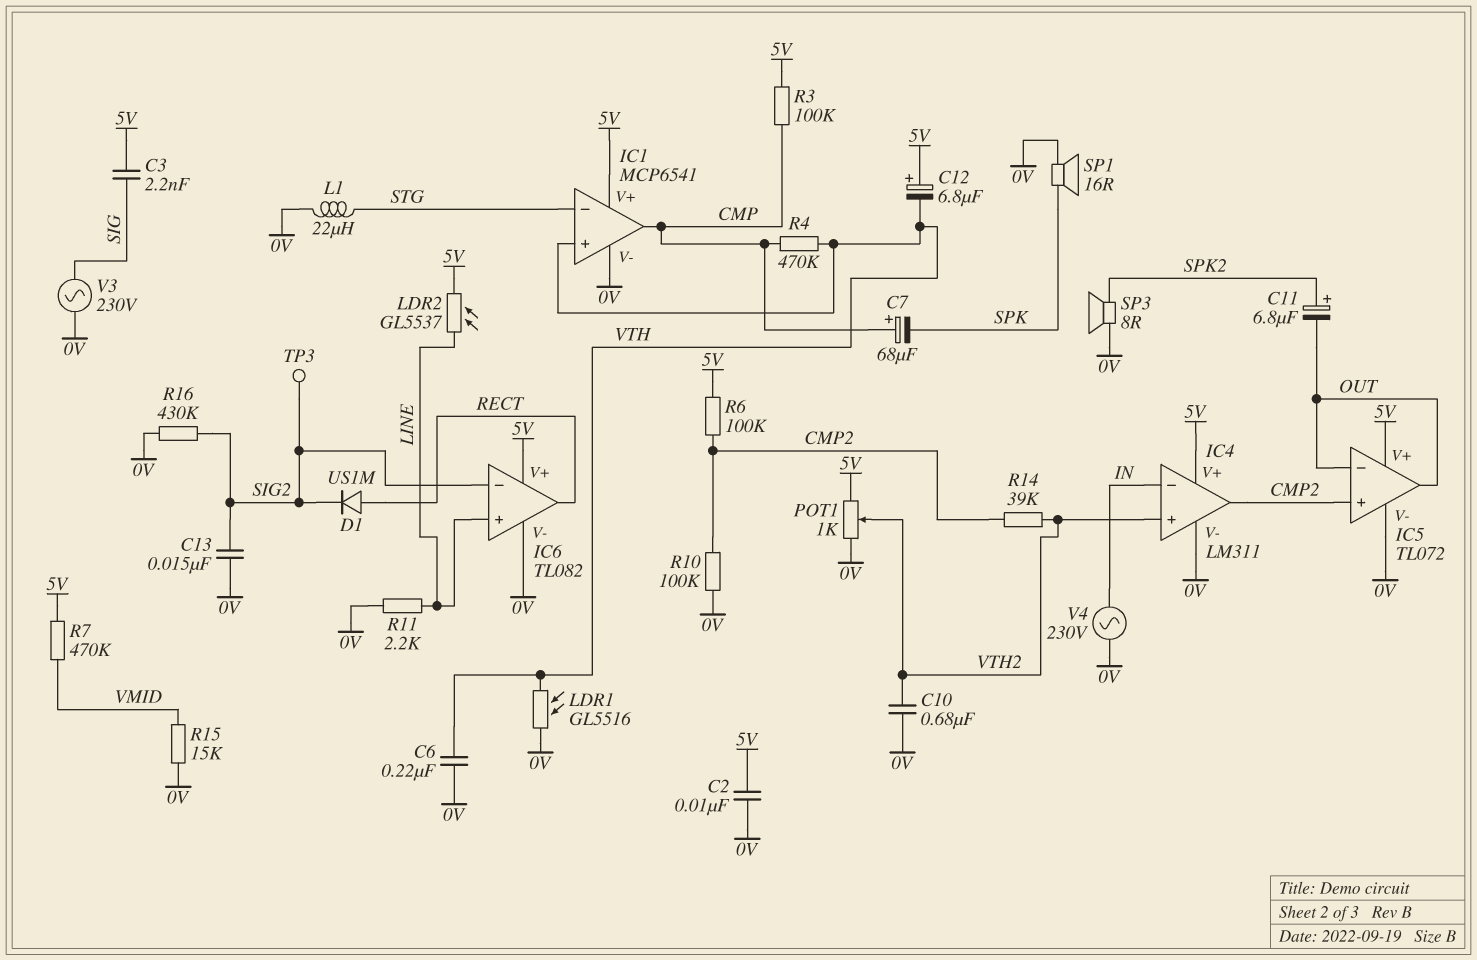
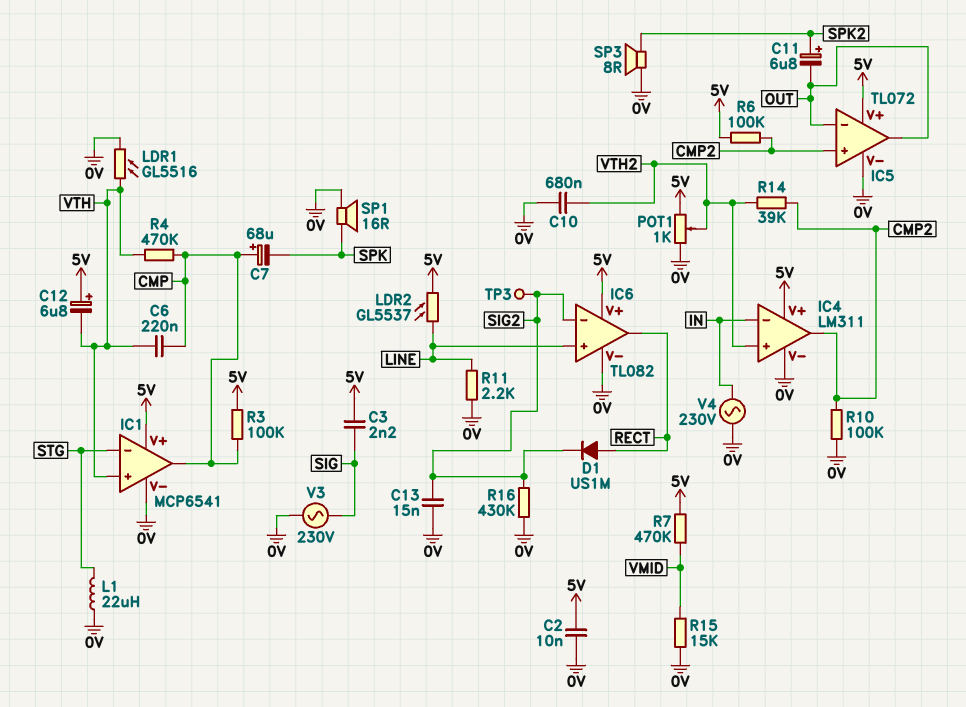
C6: 220nF (0V, VTH) -> 220nF (CMP, VTH)

